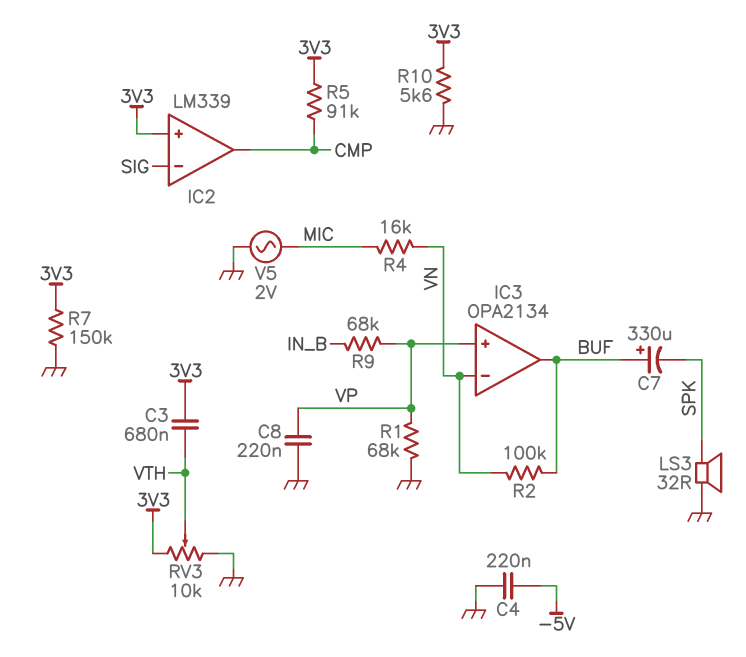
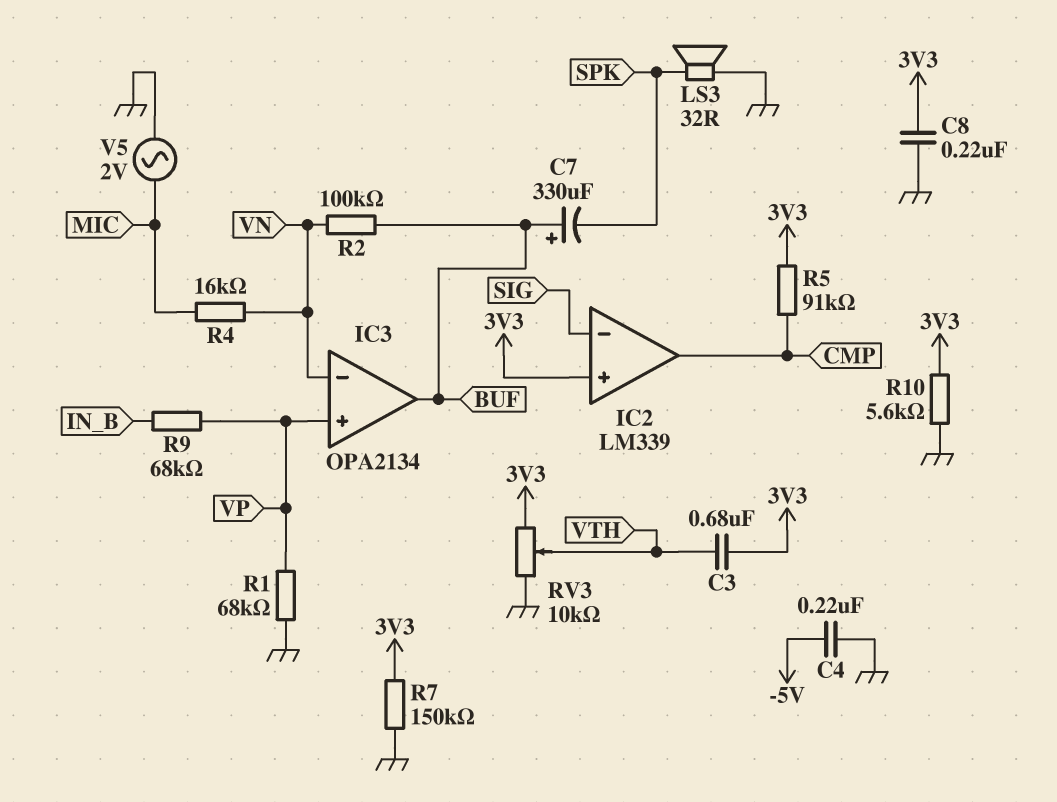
C8: 220nF (GND, VP) -> 220nF (3V3, GND)

